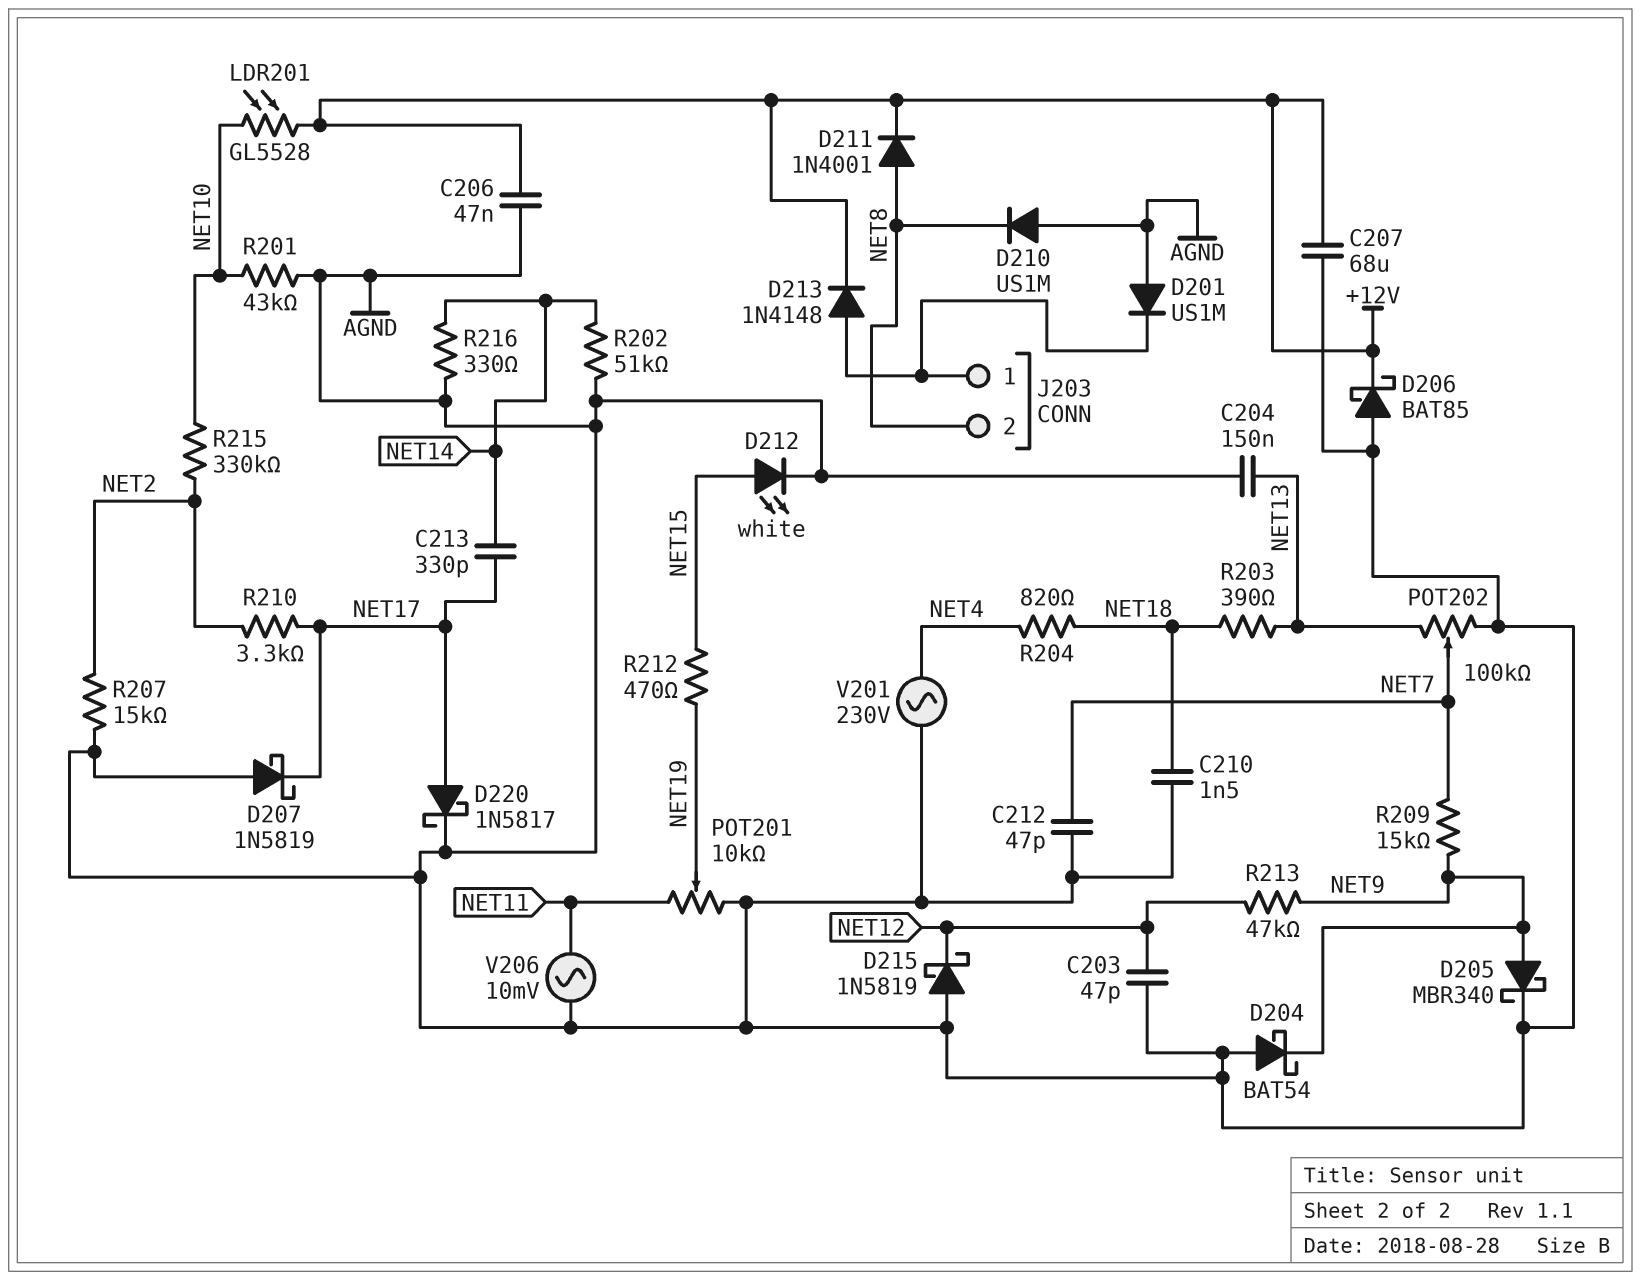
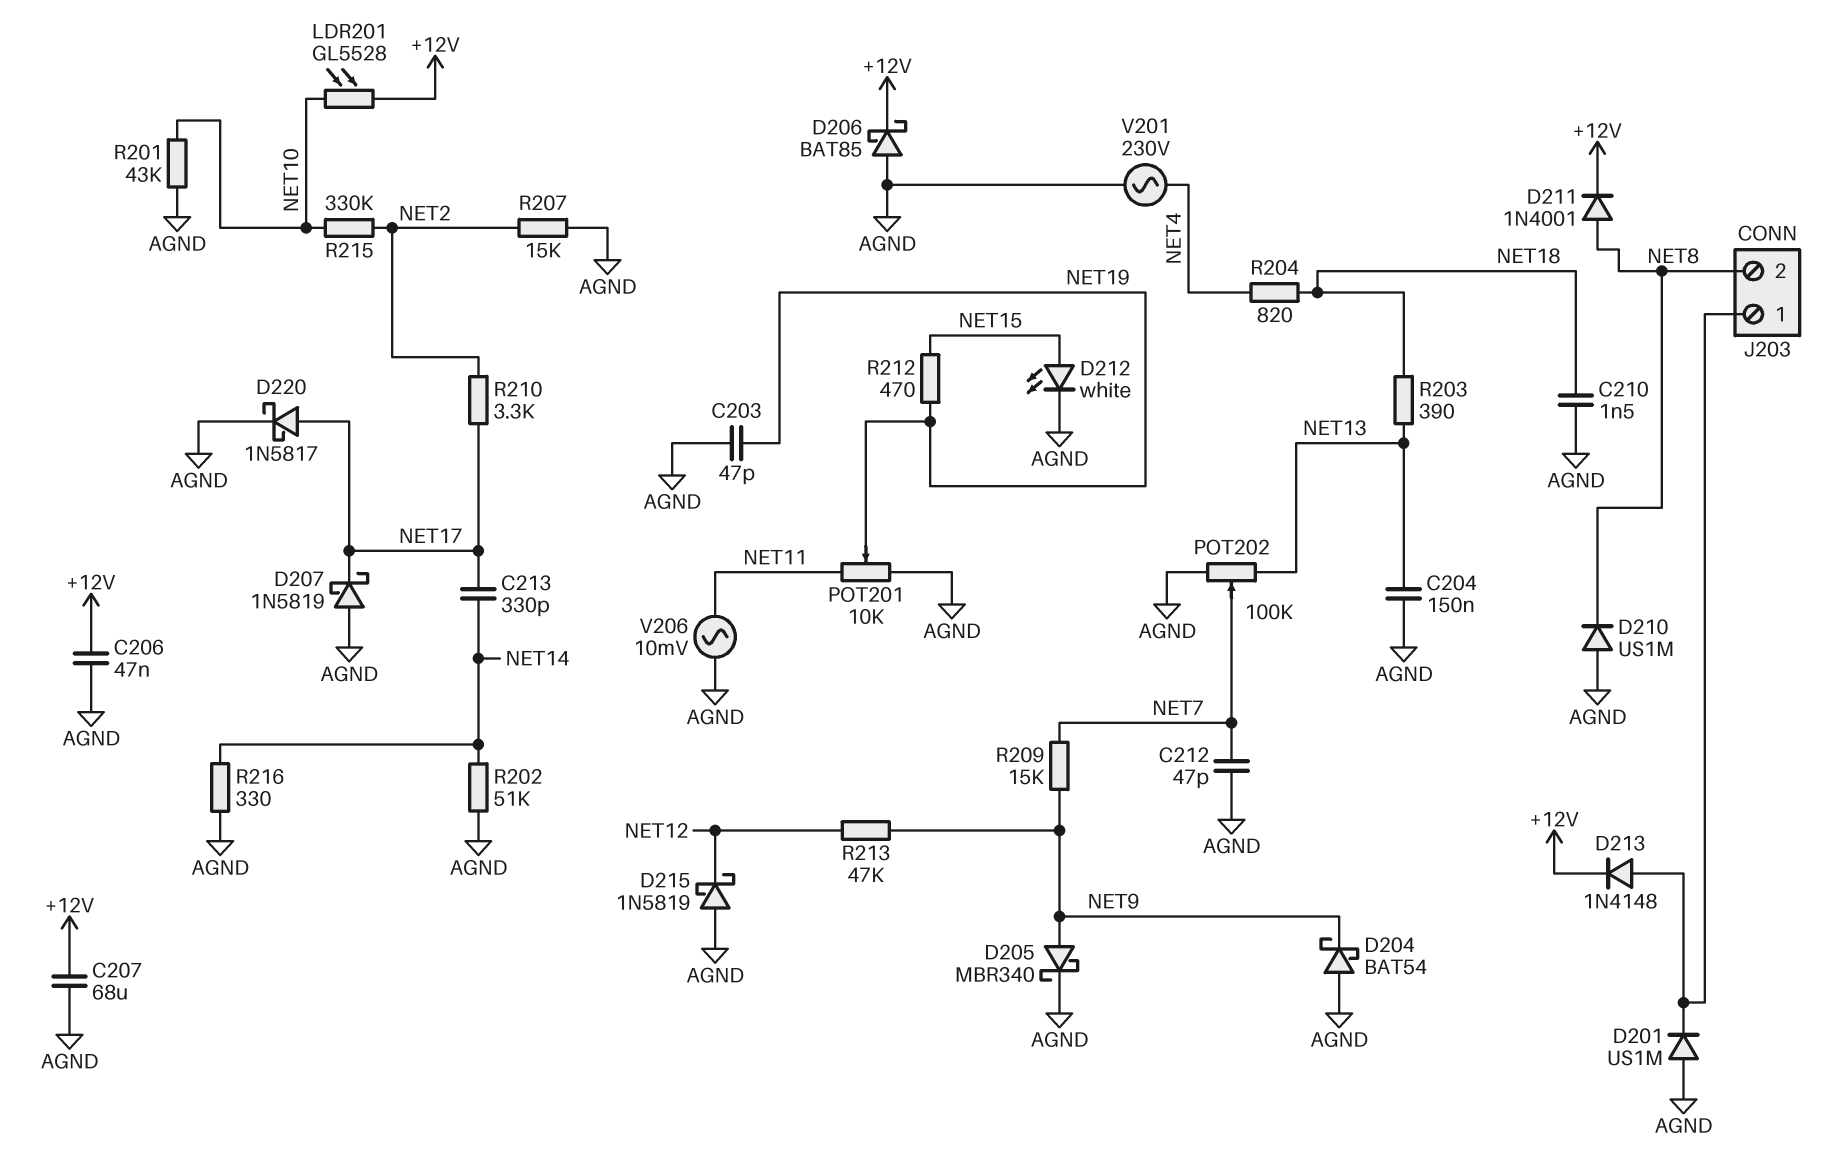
C203: 47pF (AGND, NET12) -> 47pF (AGND, NET19)

